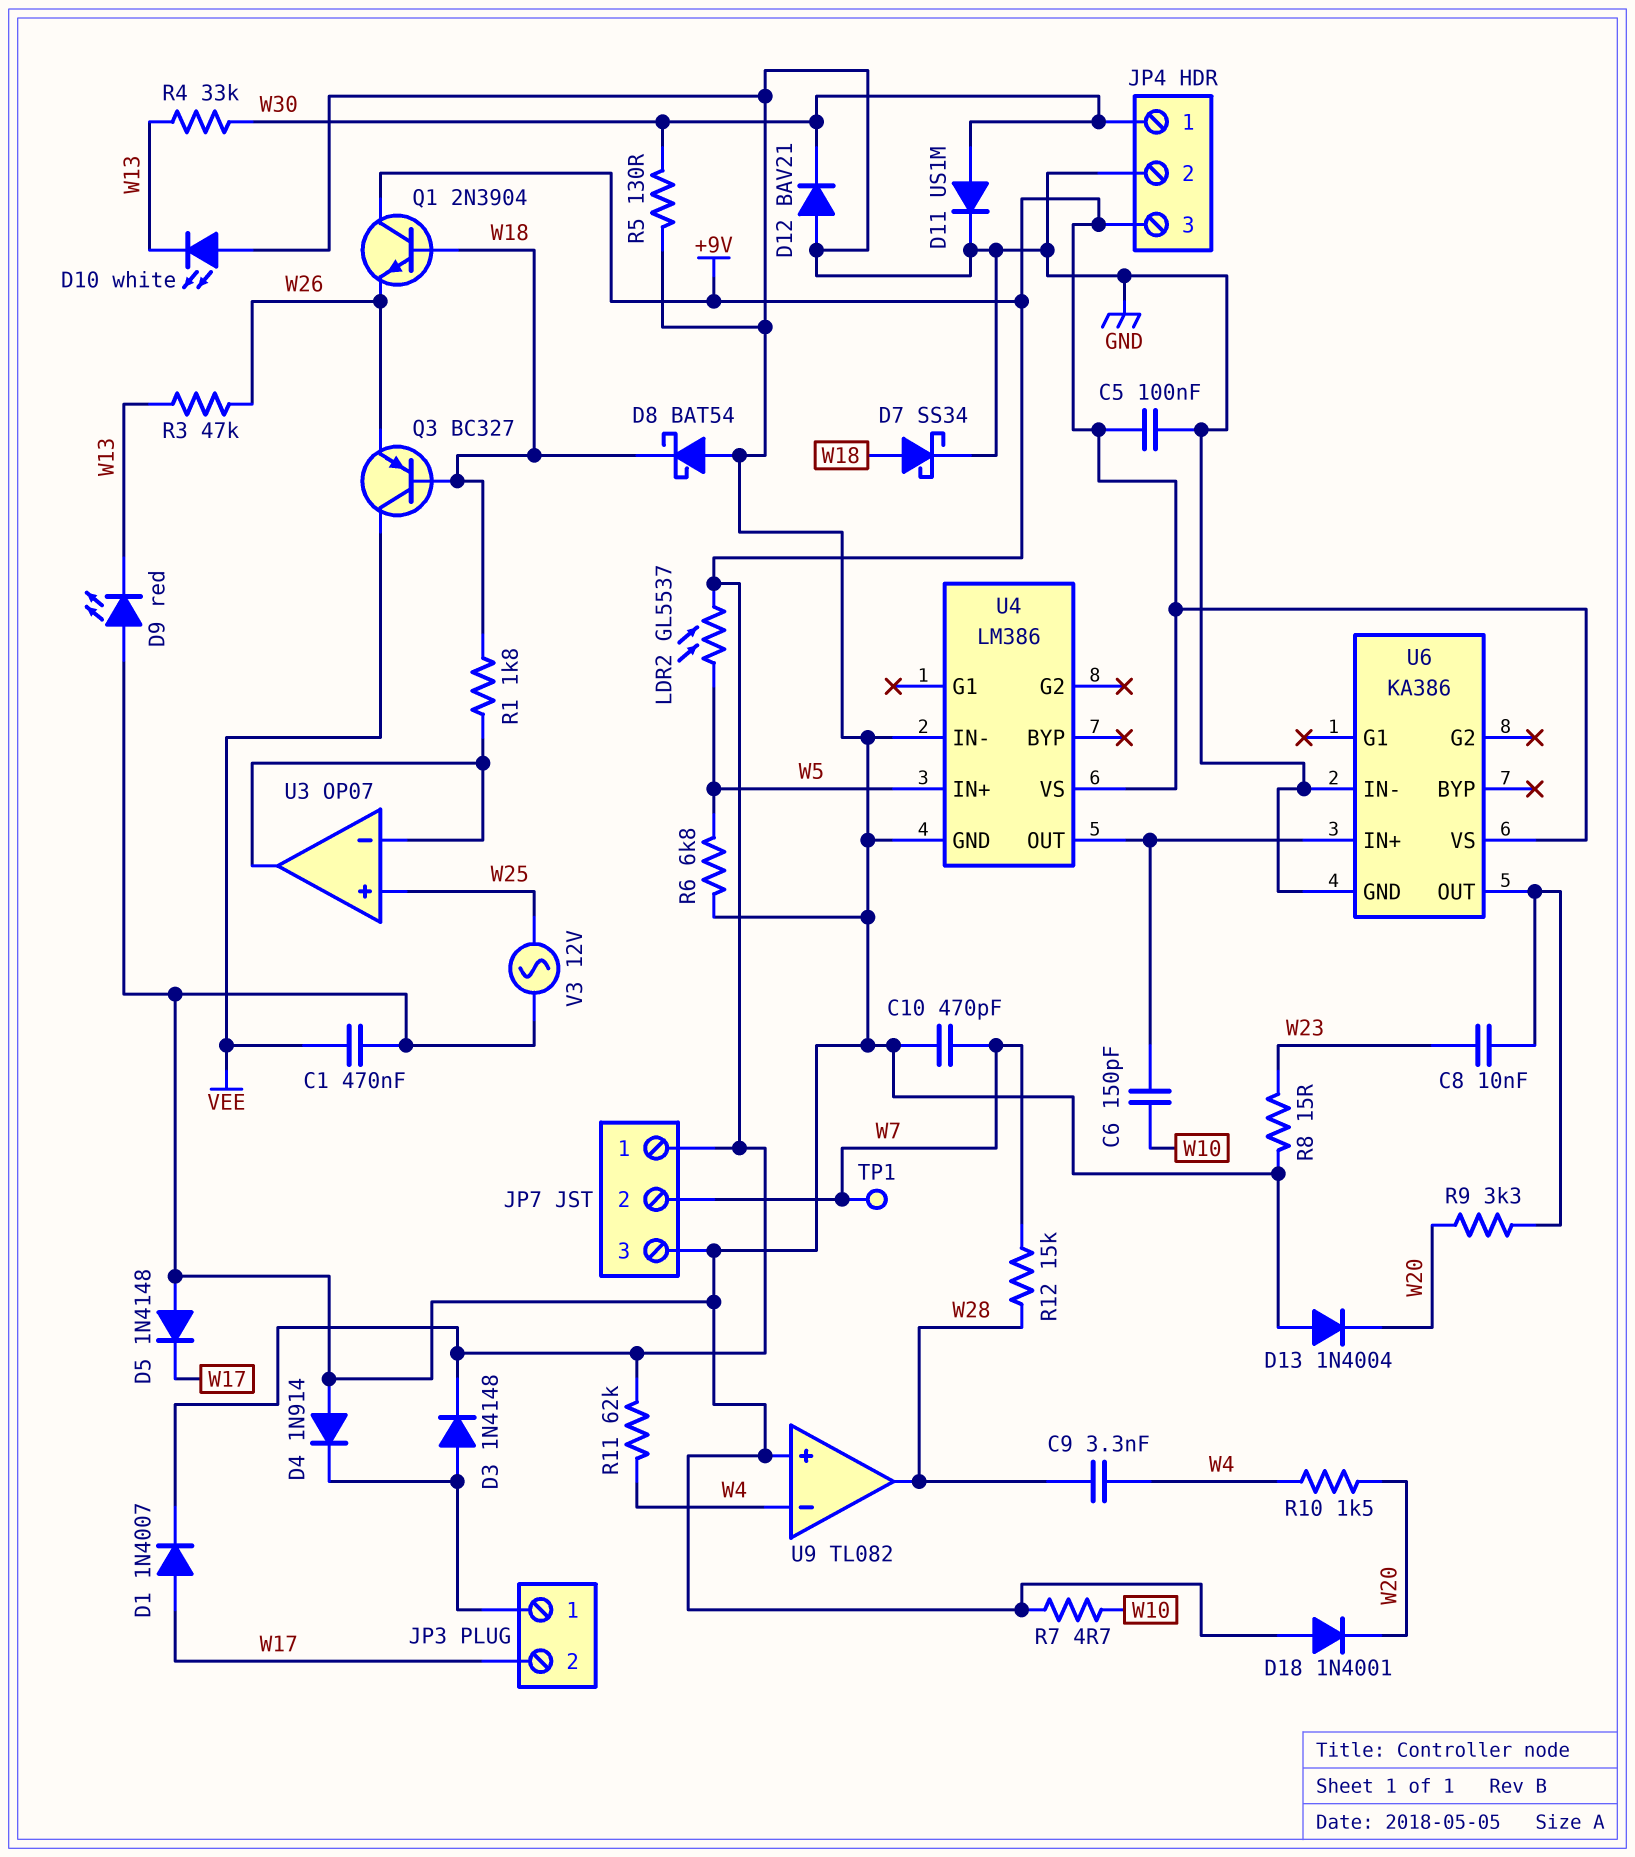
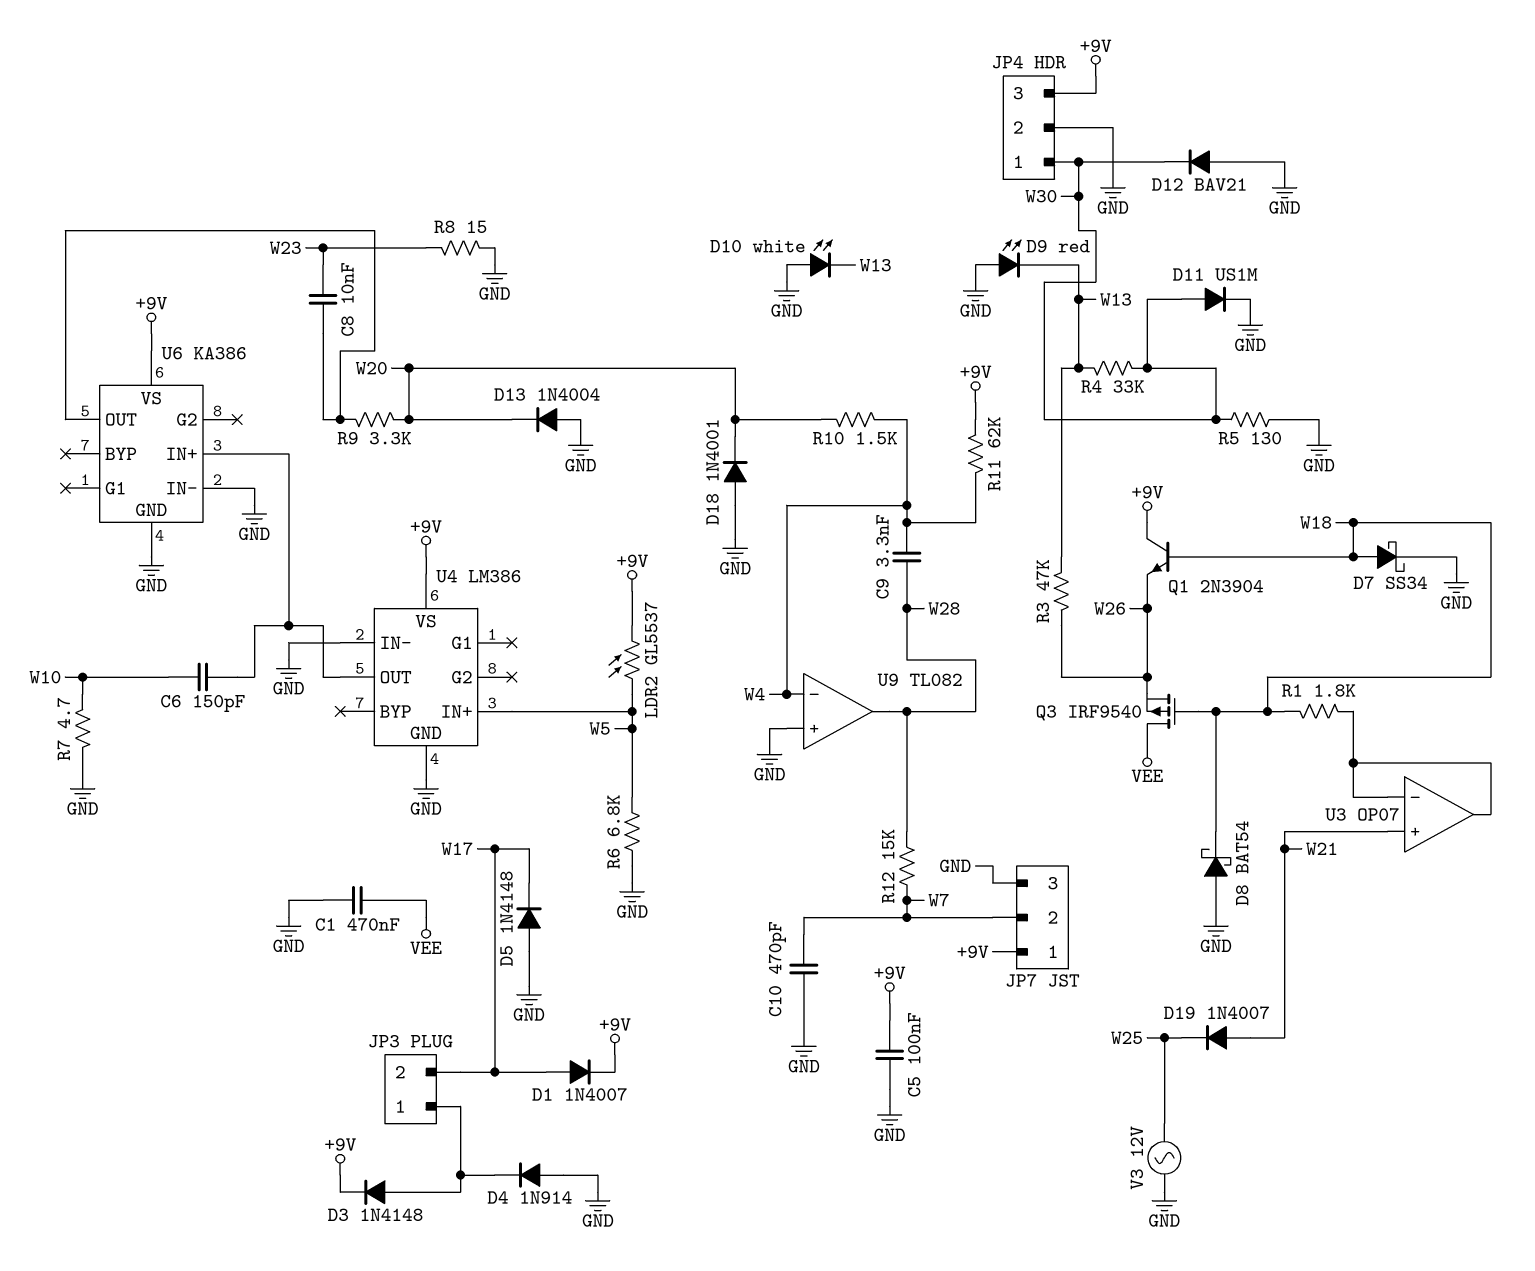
D19: none -> diode 1N4007 (A W21, K W25)
Q3: PNP BC327 (B W18, C VEE, E W26) -> PMOS IRF9540 (G W18, D VEE, S W26)
TP1: test point (W7) -> none
U3 pin in+: W25 -> W21

